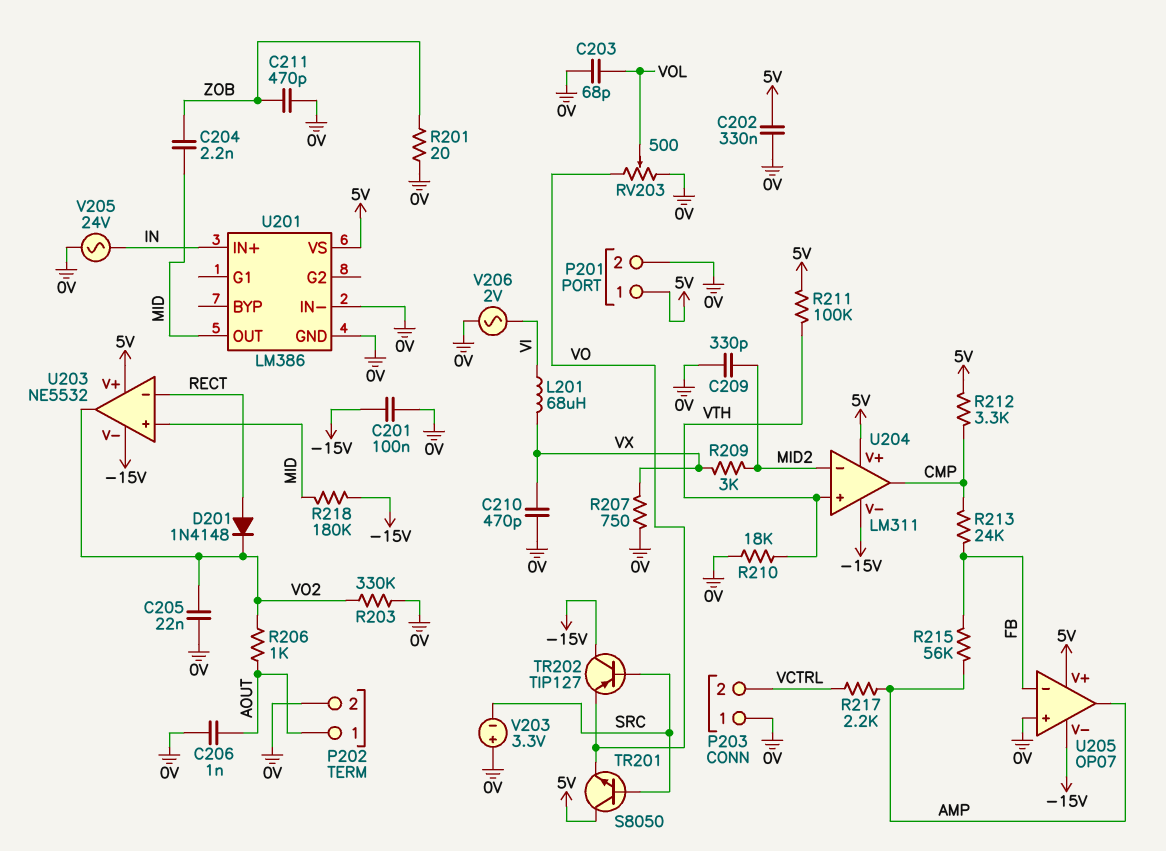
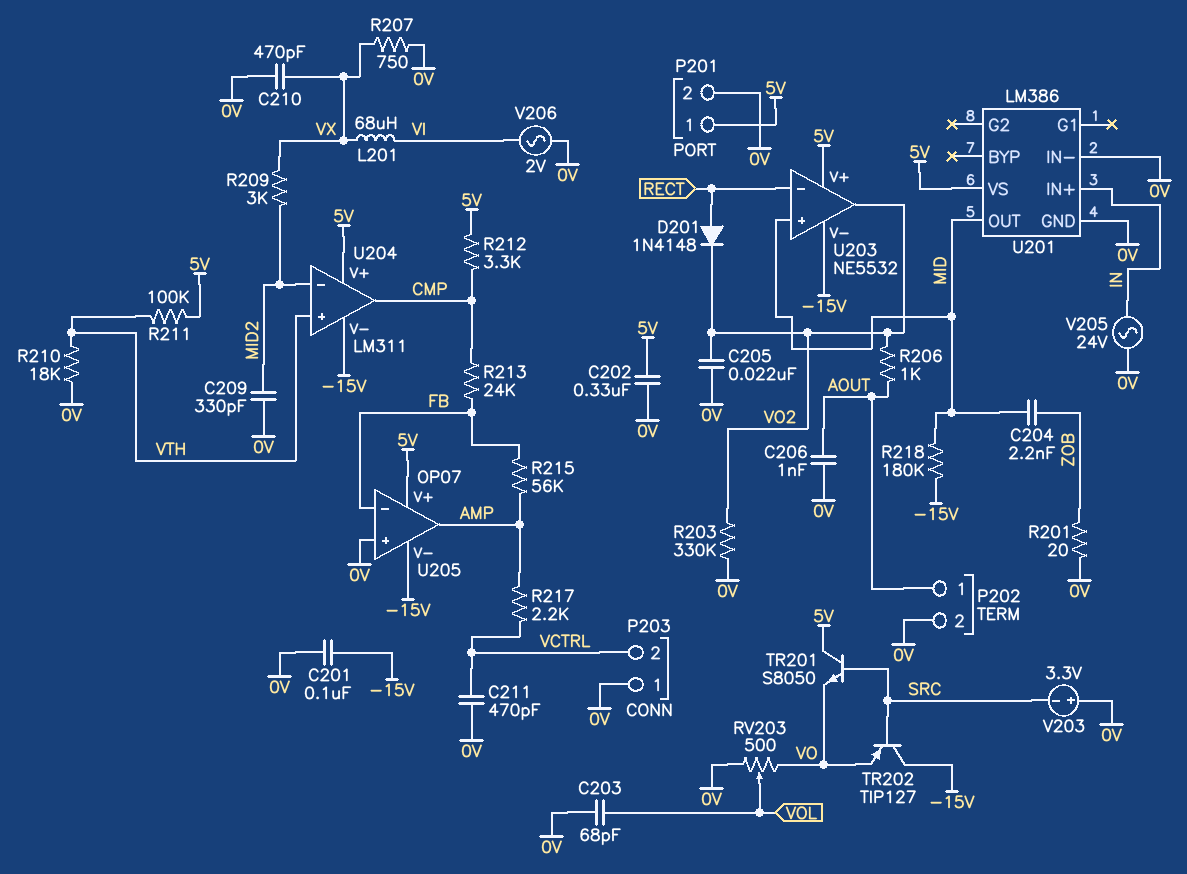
C211: 470pF (0V, ZOB) -> 470pF (0V, VCTRL)

